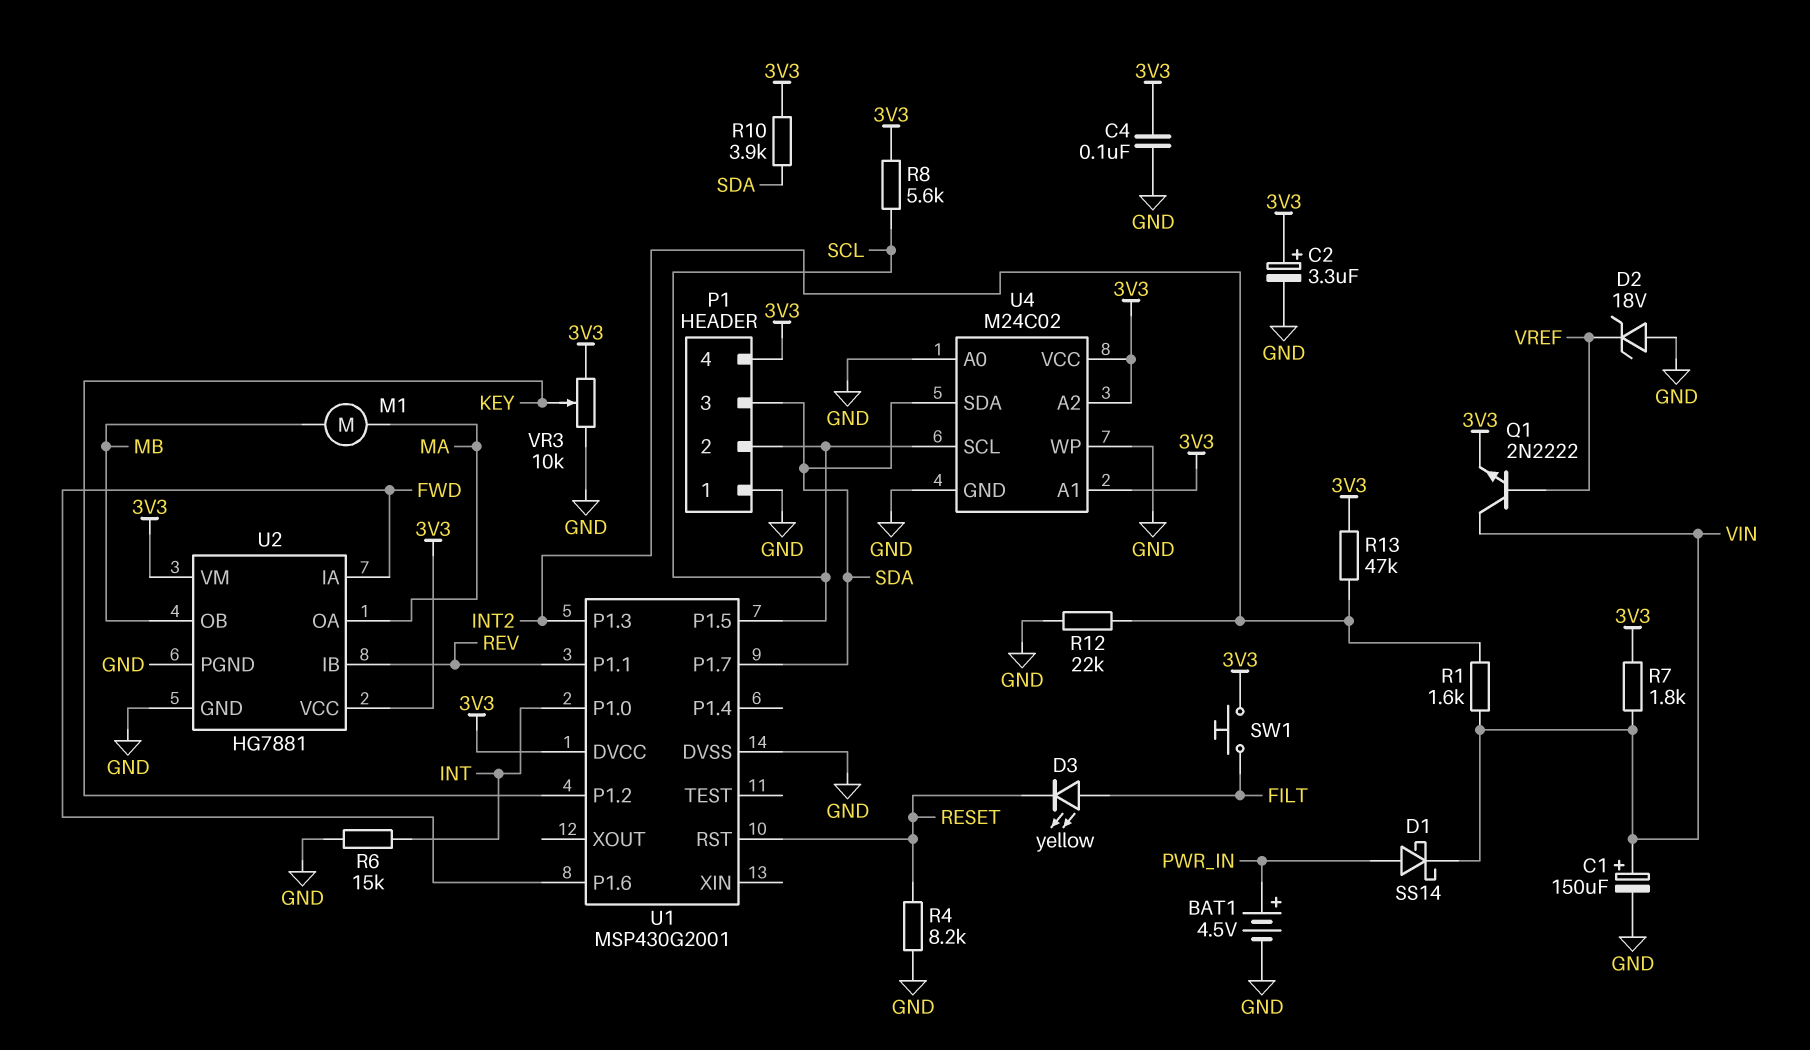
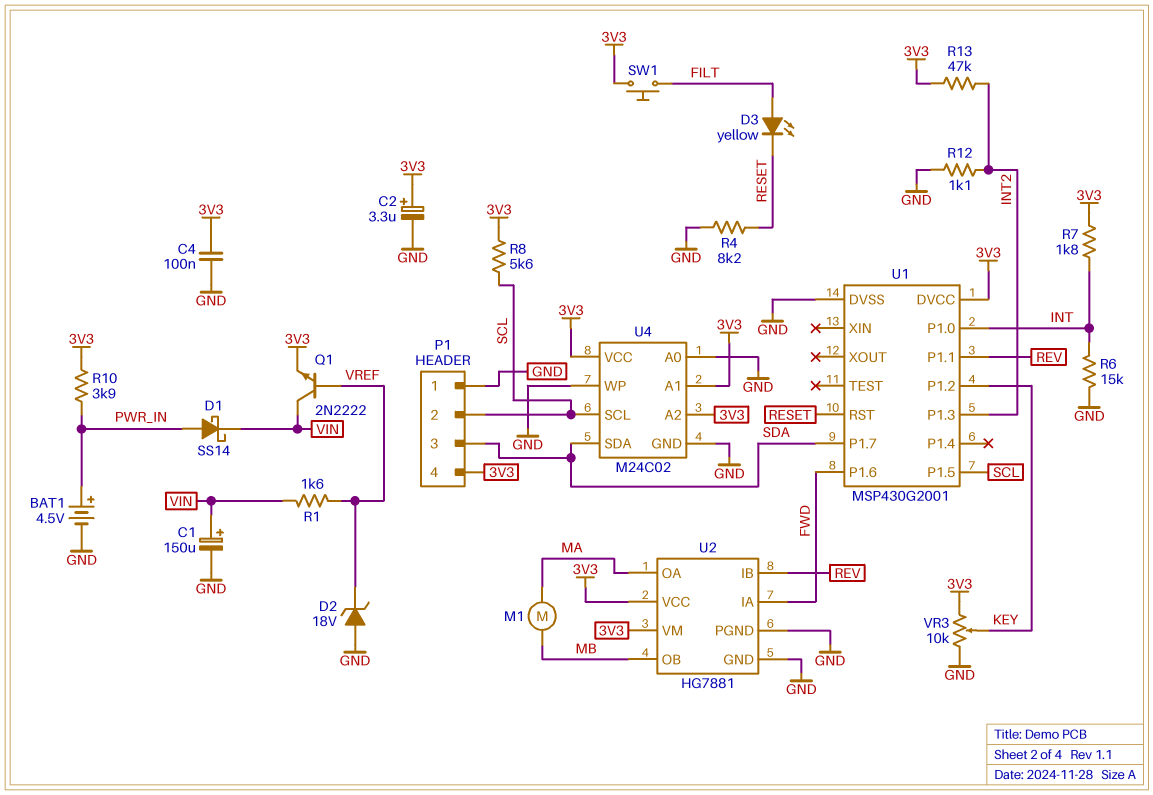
R1: 1.6k (INT2, VIN) -> 1.6k (VIN, VREF)
R7: 1.8k (3V3, VIN) -> 1.8k (3V3, INT)
R10: 3.9k (3V3, SDA) -> 3.9k (3V3, PWR_IN)
R12: 22k (GND, INT2) -> 1.1k (GND, INT2)

